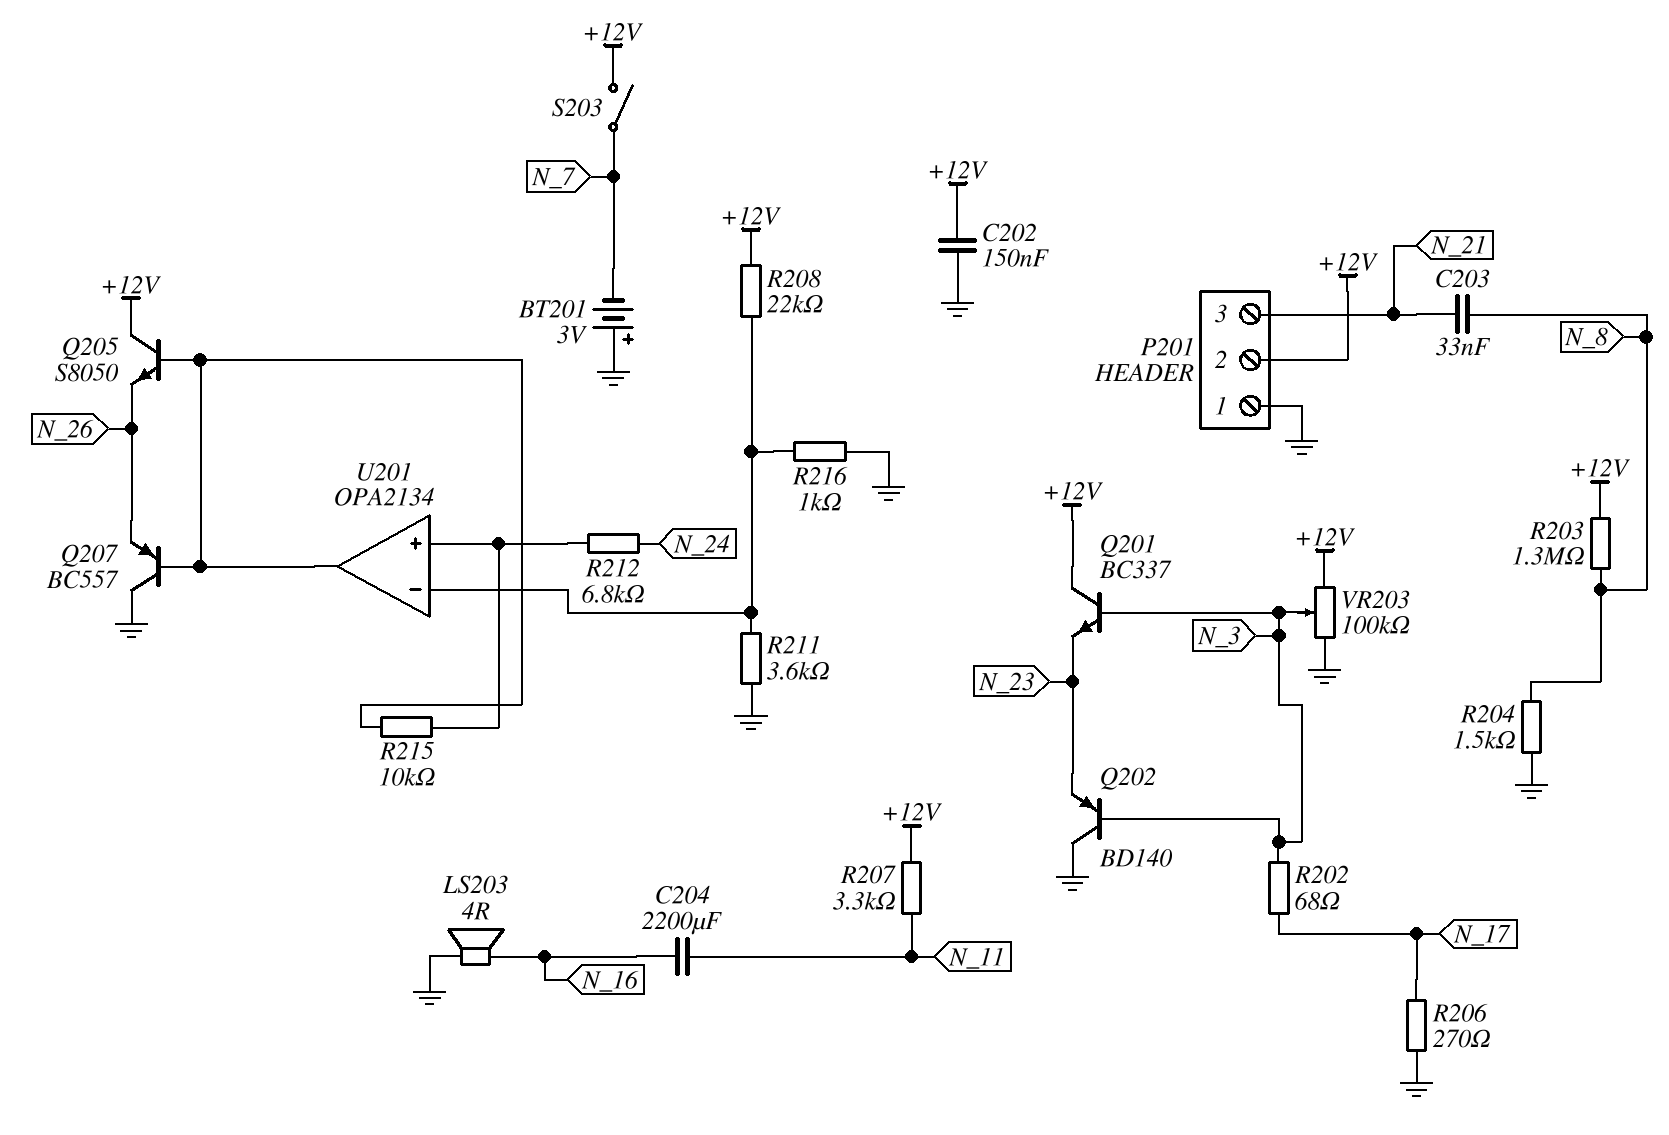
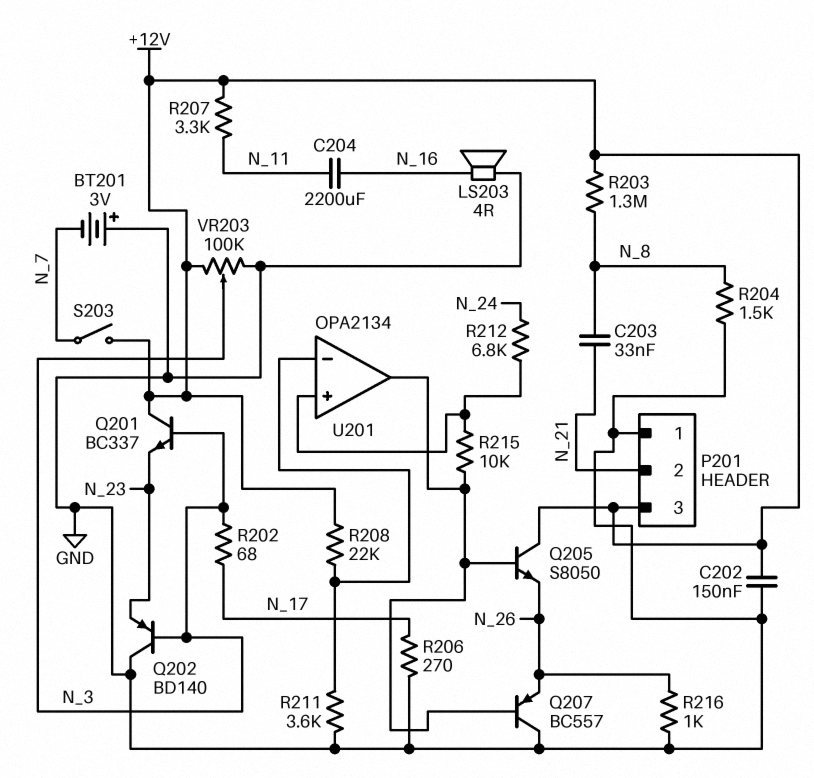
P201 pin 2: +12V -> N_21
P201 pin 3: N_21 -> +12V
R216: 1k (GND, U201/in-) -> 1k (GND, N_26)

